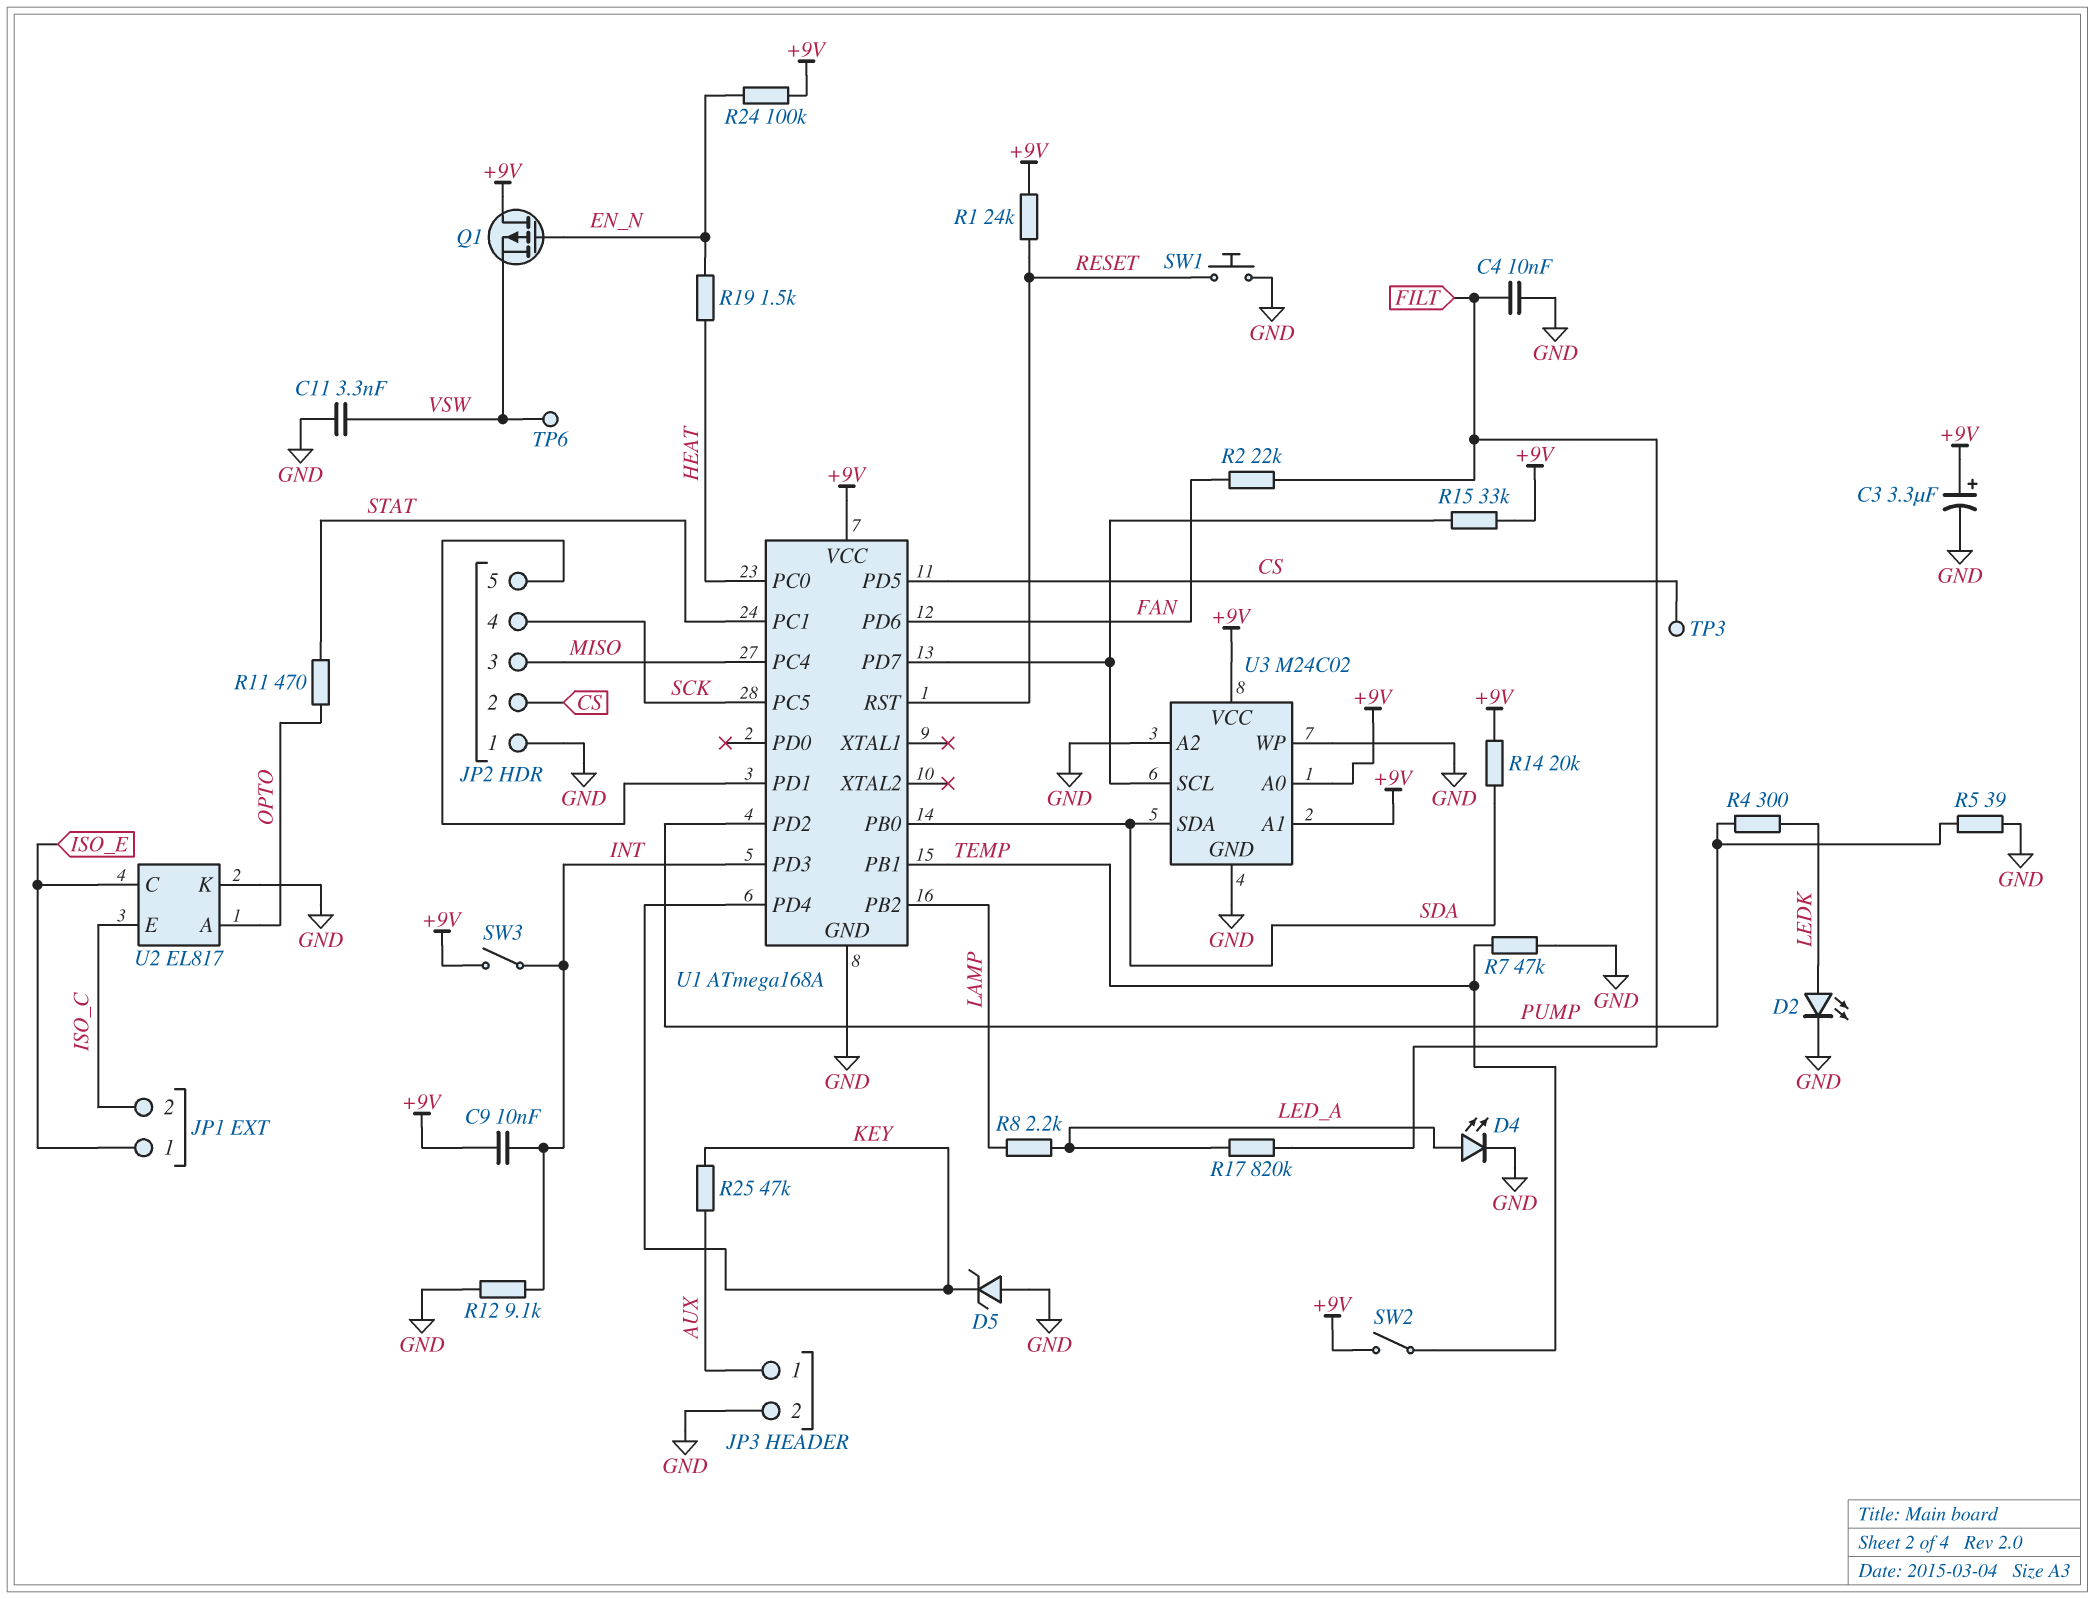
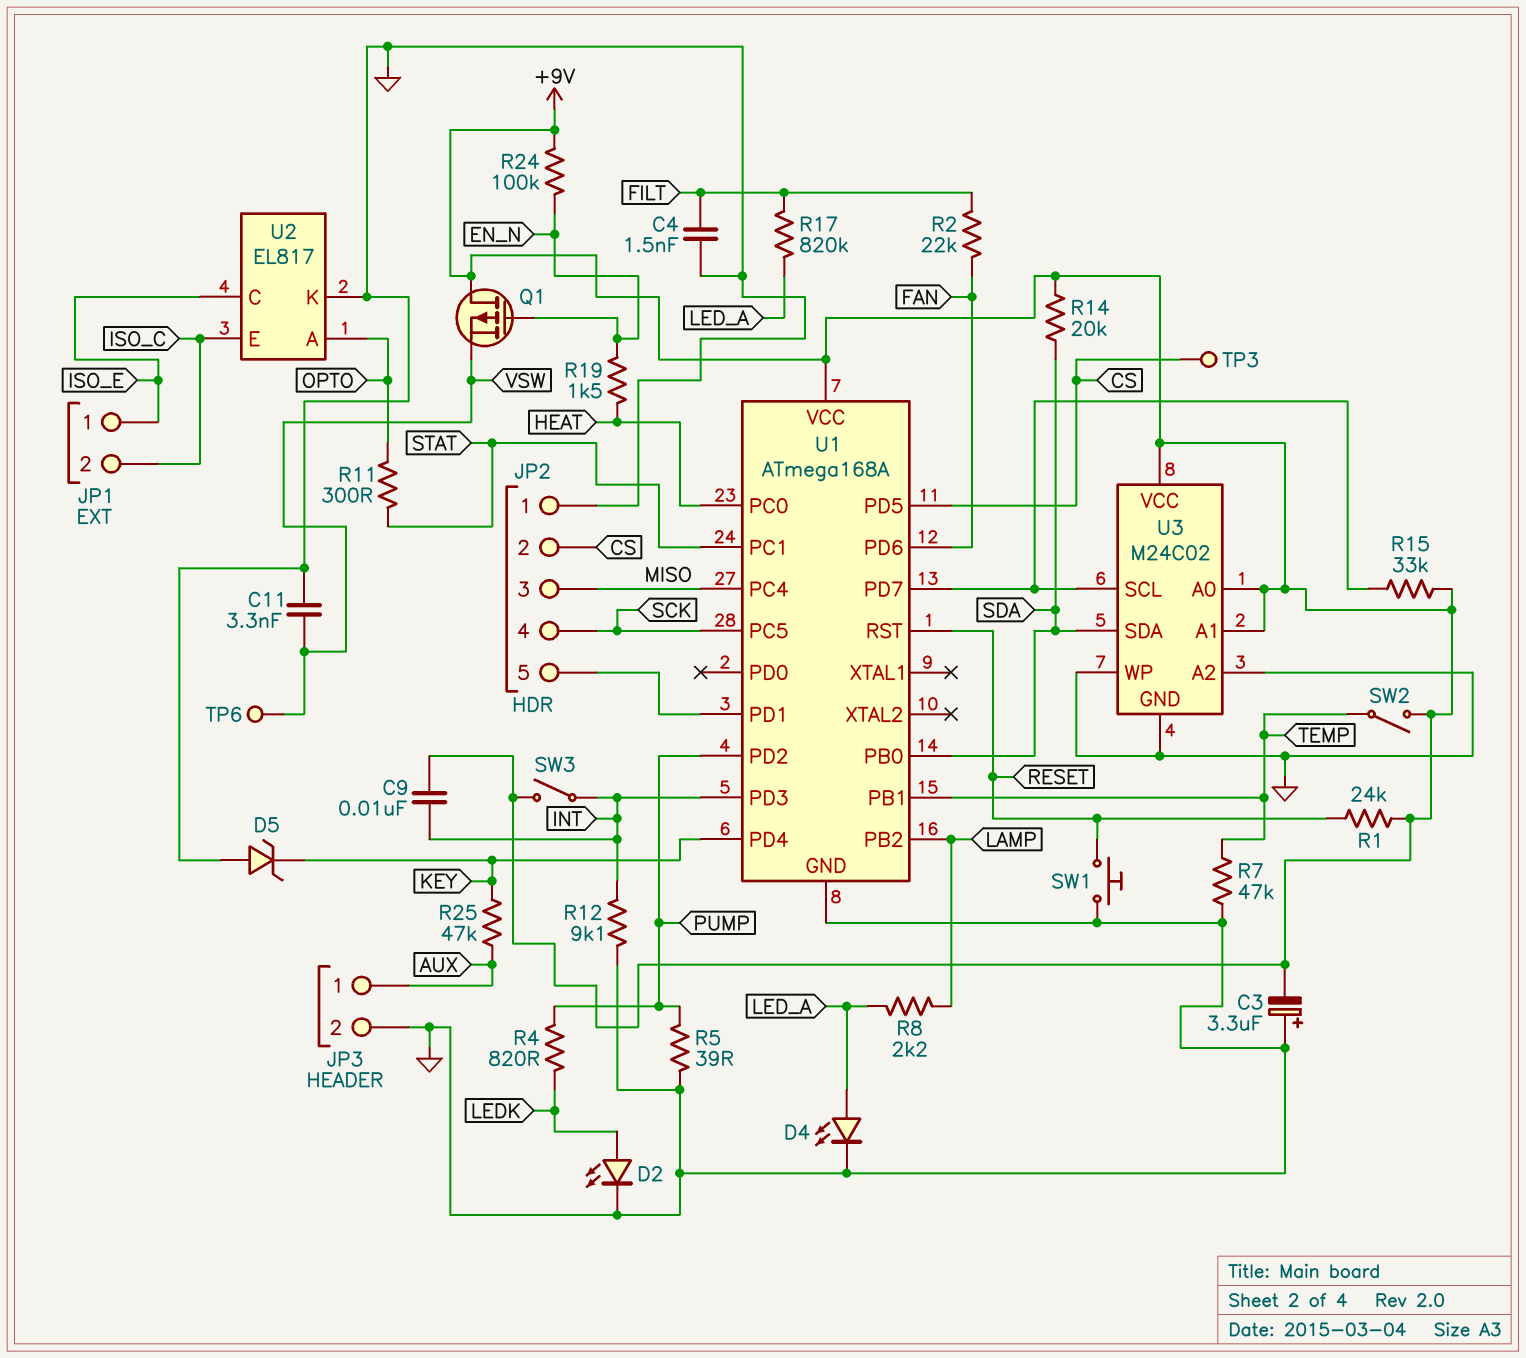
C3: 3.3uF (plus +9V, minus GND) -> 3.3uF (plus GND, minus +9V)
C4: 10nF (FILT, GND) -> 1.5nF (FILT, GND)
R4: 300 (LEDK, PUMP) -> 820 (LEDK, PUMP)
R11: 470 (OPTO, STAT) -> 300 (OPTO, STAT)

